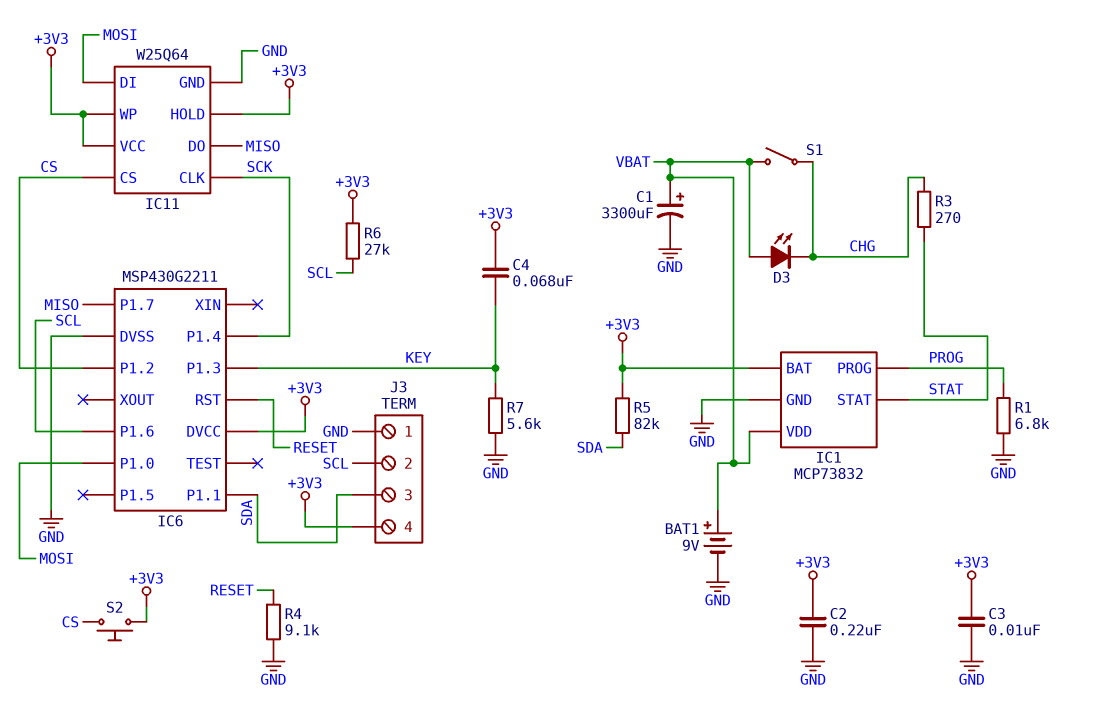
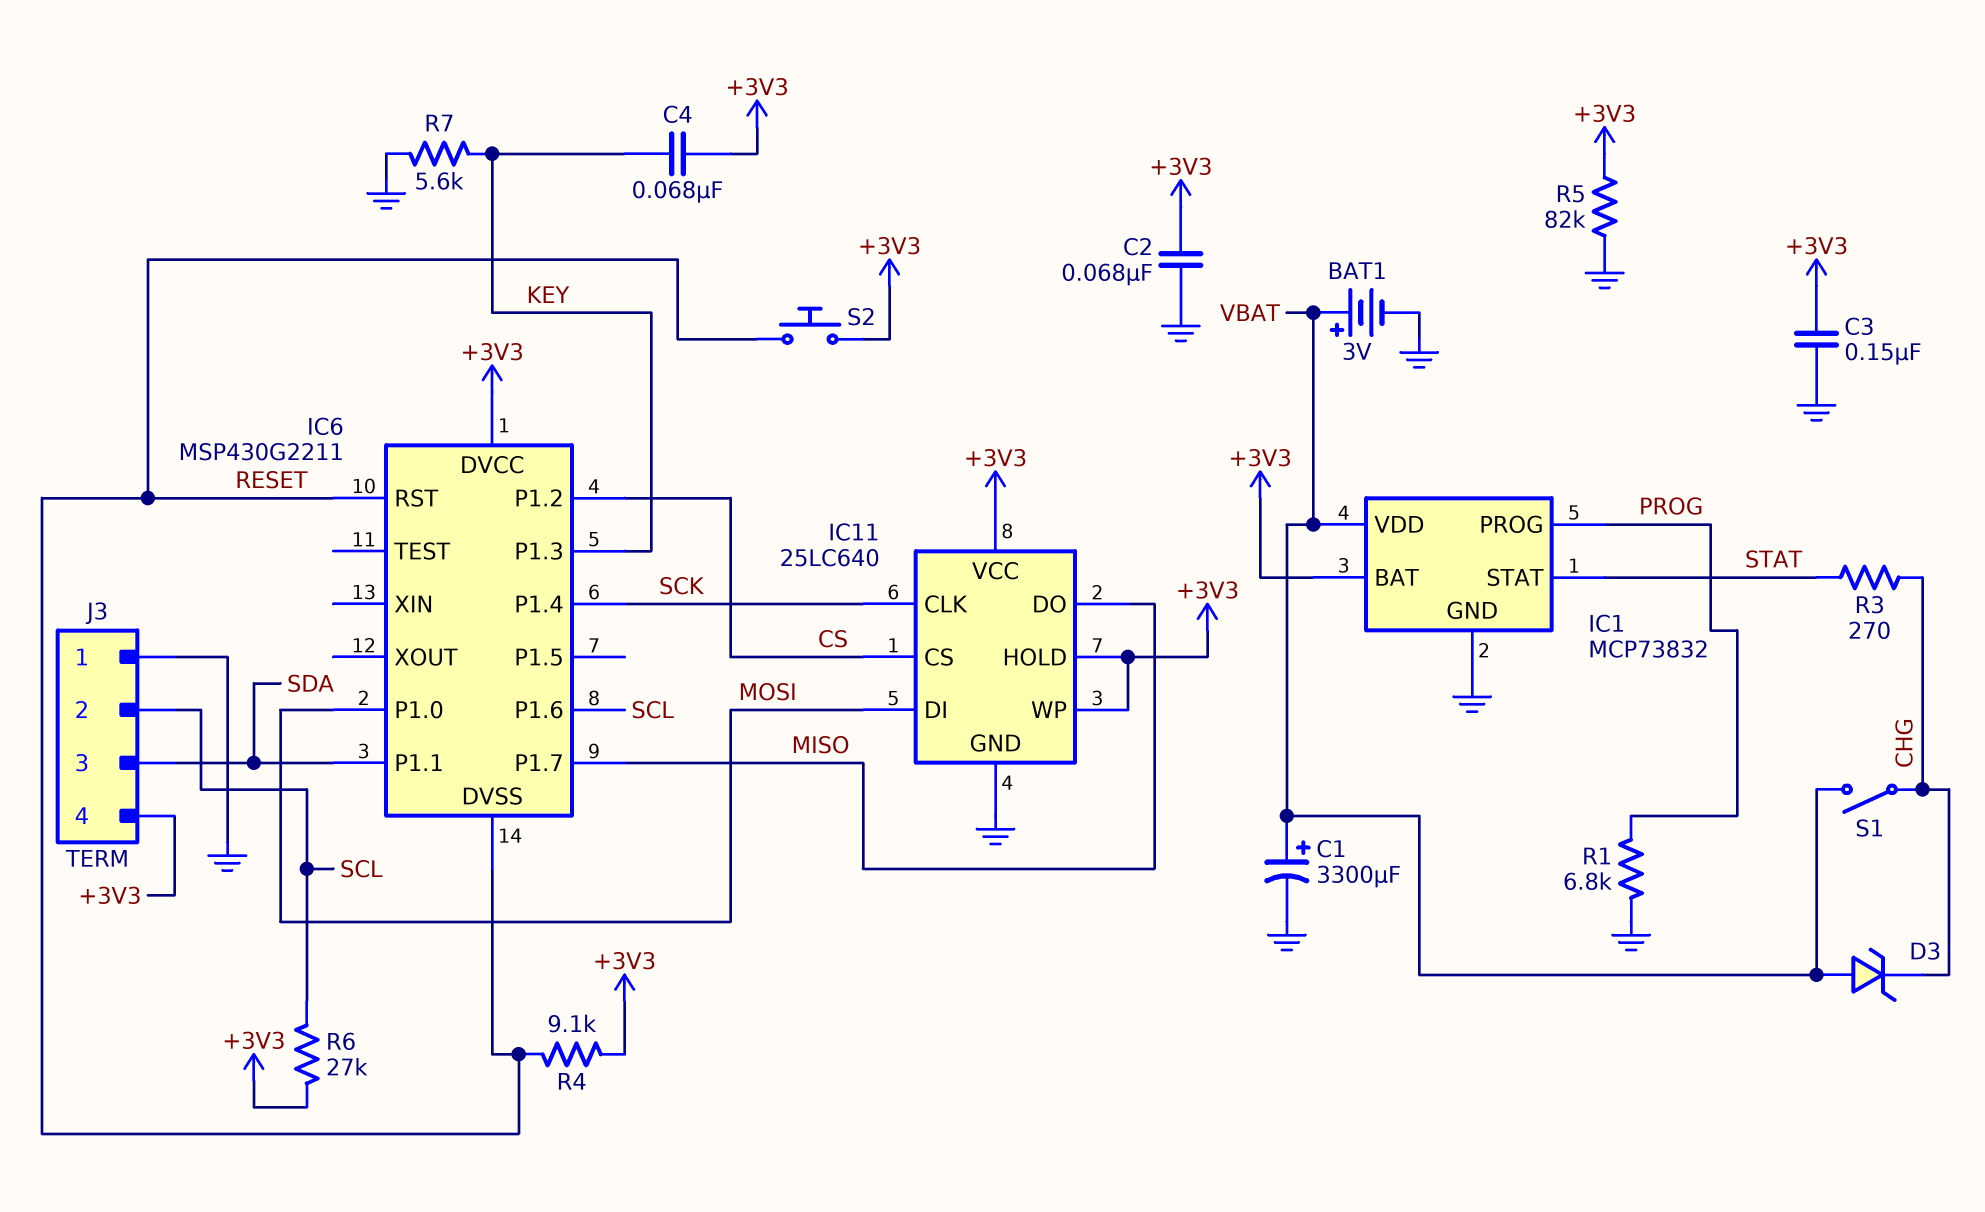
BAT1: 9V (plus VBAT, minus GND) -> 3V (plus VBAT, minus GND)
C2: 220nF (+3V3, GND) -> 68nF (+3V3, GND)
C3: 10nF (+3V3, GND) -> 150nF (+3V3, GND)
D3: LED (A VBAT, K CHG) -> zener (A VBAT, K CHG)
IC6 pin DVSS: GND -> RESET
IC11: W25Q64 -> 25LC640
R4: 9.1k (GND, RESET) -> 9.1k (+3V3, RESET)
R5: 82k (+3V3, SDA) -> 82k (+3V3, GND)
S2: button (+3V3, CS) -> button (+3V3, RESET)

